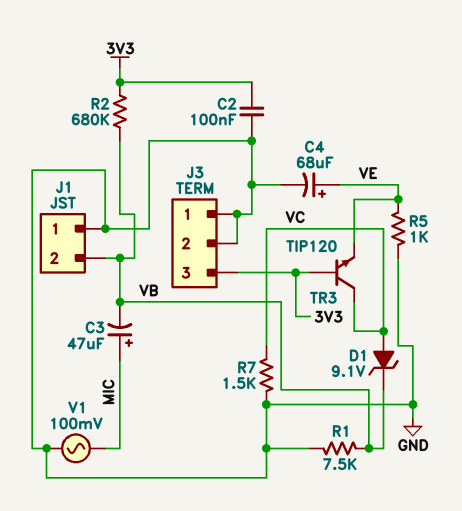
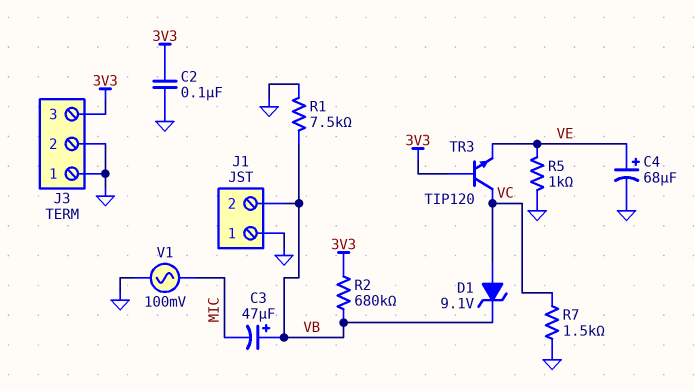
C3: 47uF (plus MIC, minus VB) -> 47uF (plus VB, minus MIC)

